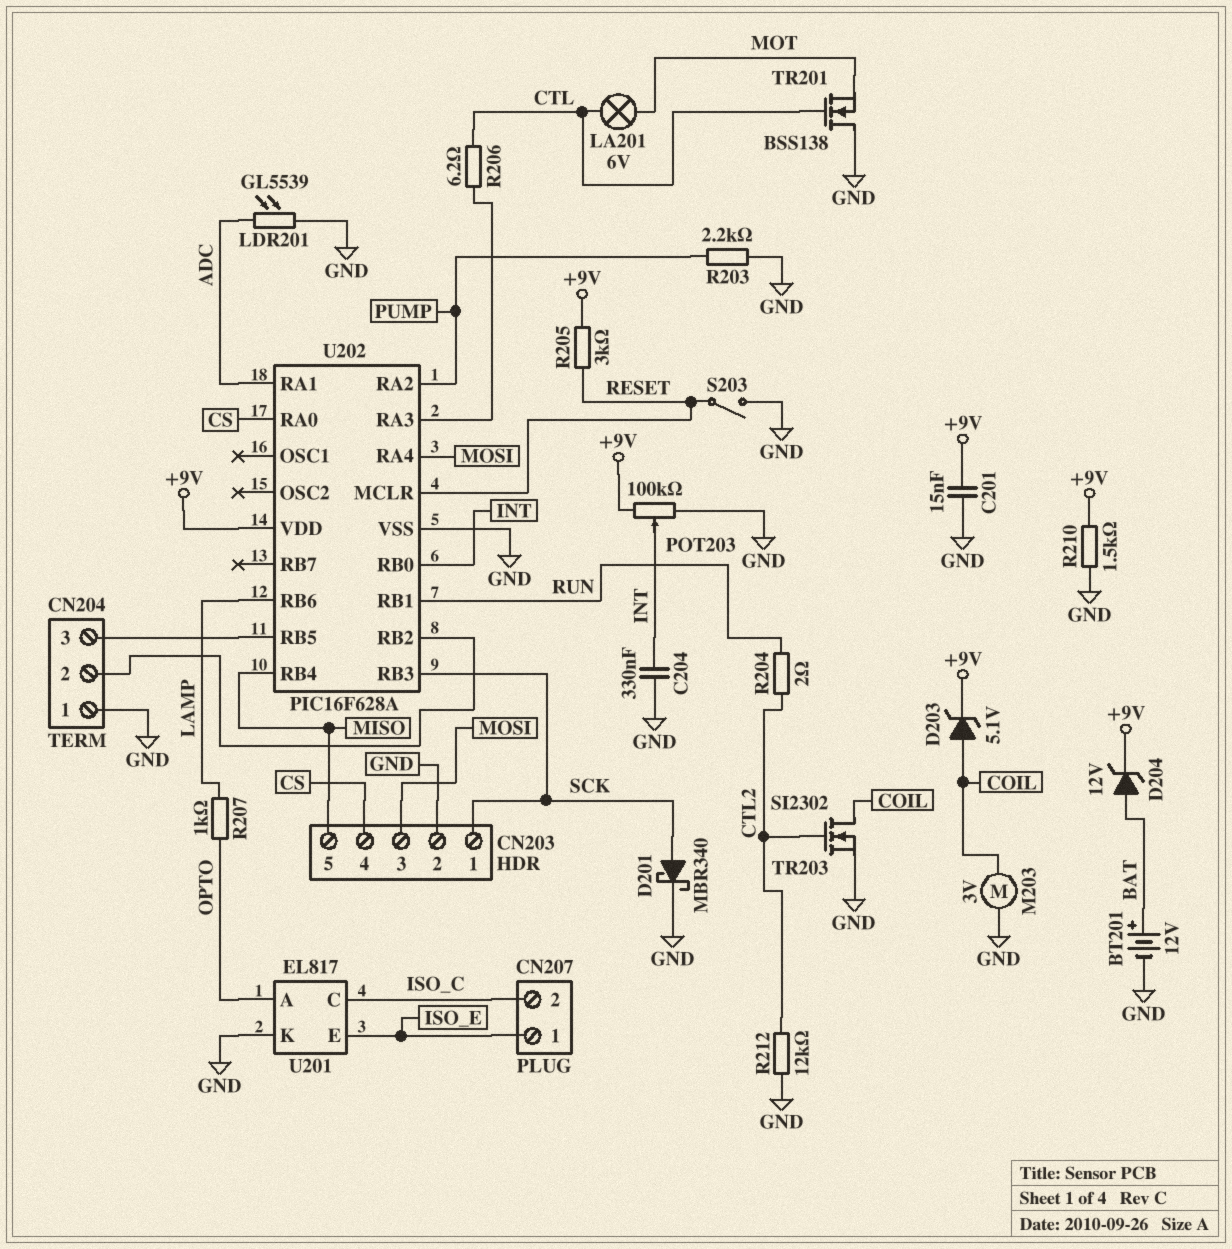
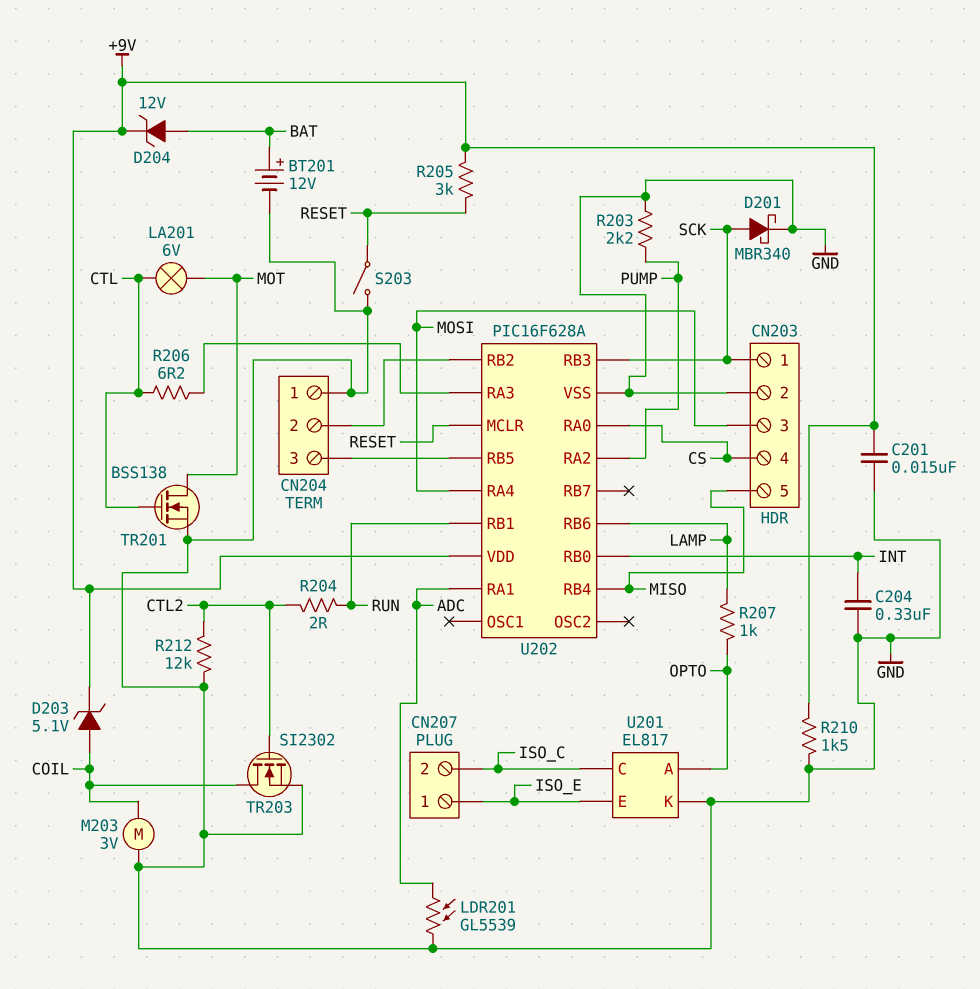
POT203: 100k (+9V, GND, wiper INT) -> none
TR201: NMOS BSS138 (G CTL, D GND, S MOT) -> NMOS BSS138 (G CTL, D MOT, S GND)

